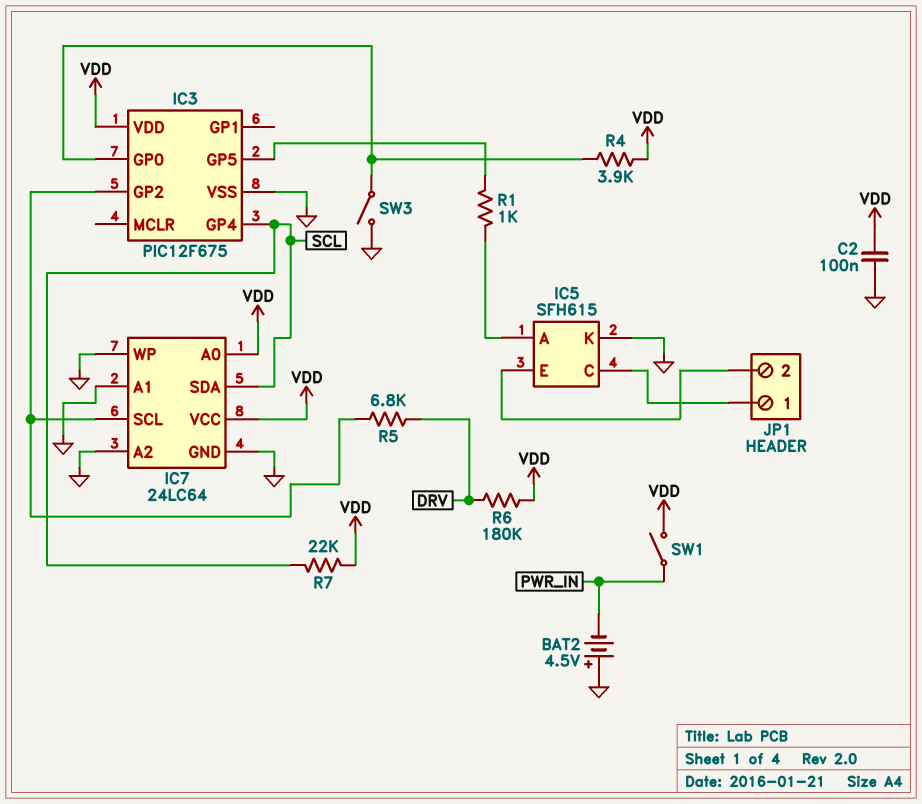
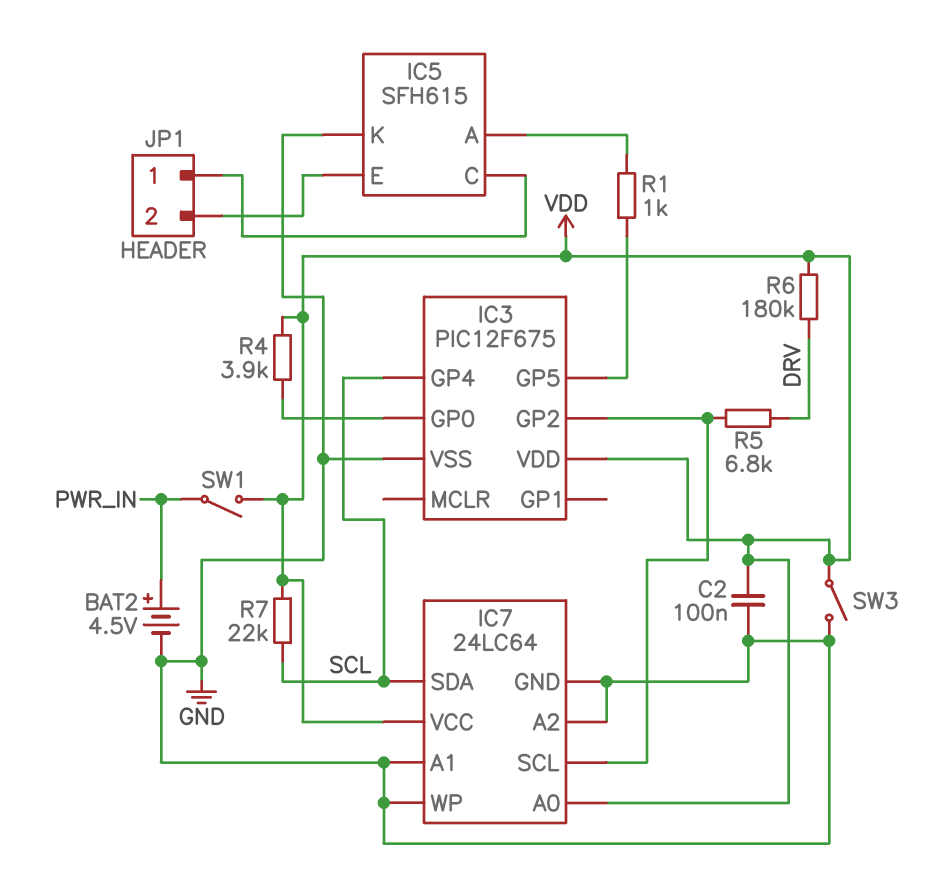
BAT2: 4.5V (plus GND, minus PWR_IN) -> 4.5V (plus PWR_IN, minus GND)
SW3: switch (GND, IC3/GP0) -> switch (GND, VDD)

